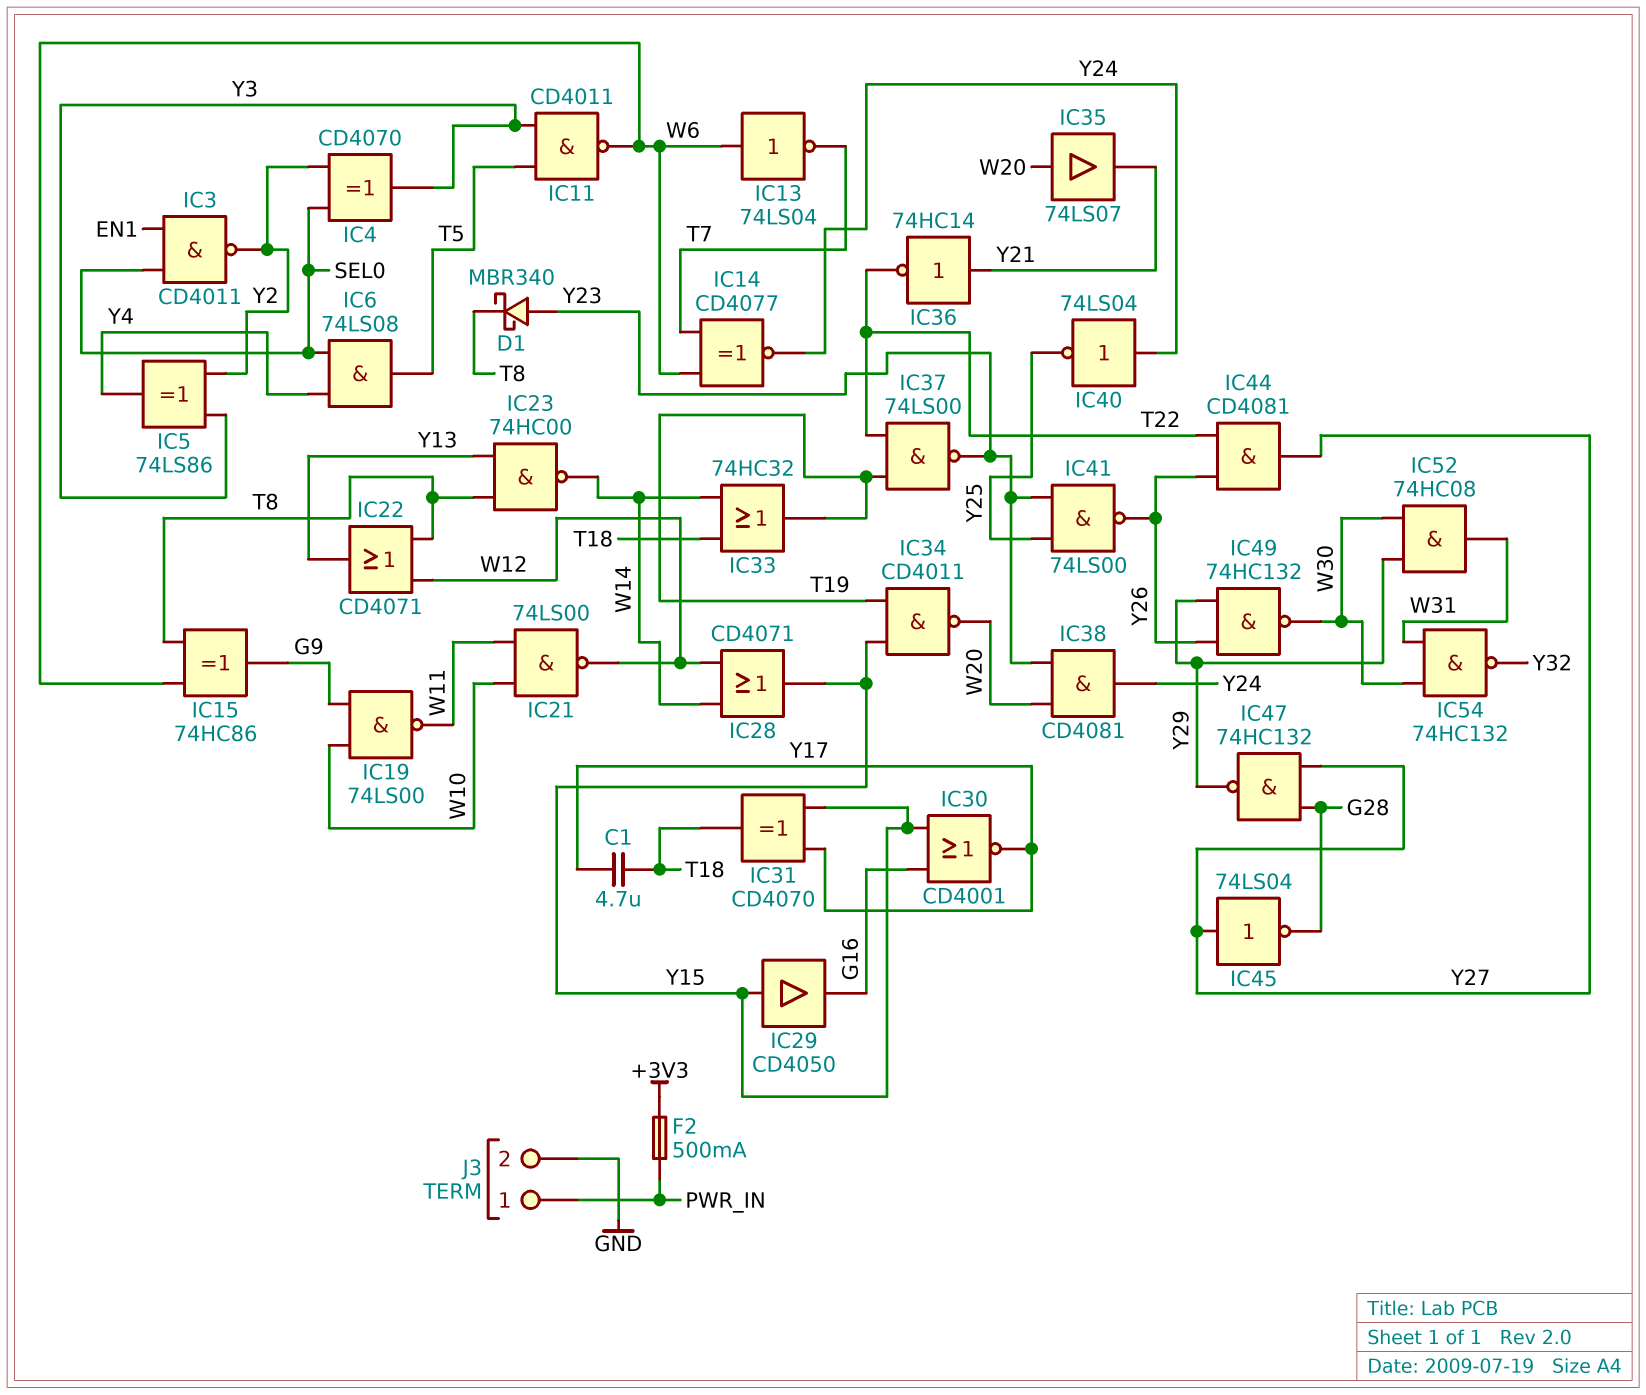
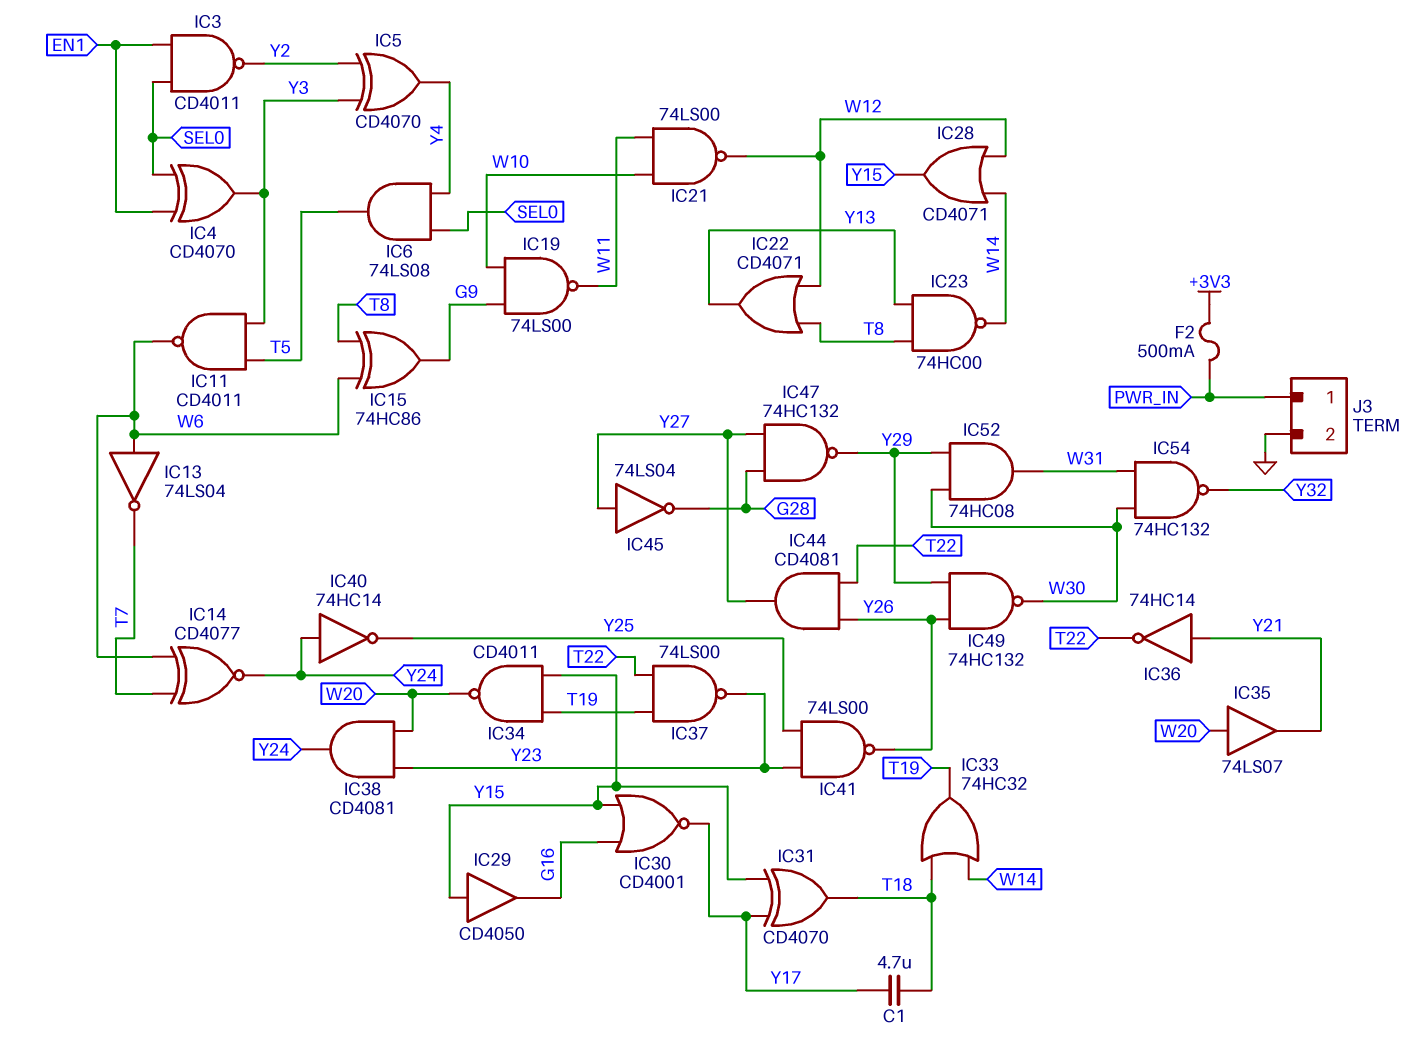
D1: schottky MBR340 (A Y23, K T8) -> none
IC4: XOR CD4070 (in SEL0, in Y2, out Y3) -> XOR CD4070 (in EN1, in SEL0, out Y3)
IC5: XOR 74LS86 (in Y2, in Y3, out Y4) -> XOR CD4070 (in Y2, in Y3, out Y4)
IC40: NOT 74LS04 (in Y24, out Y25) -> NOT 74HC14 (in Y24, out Y25)

